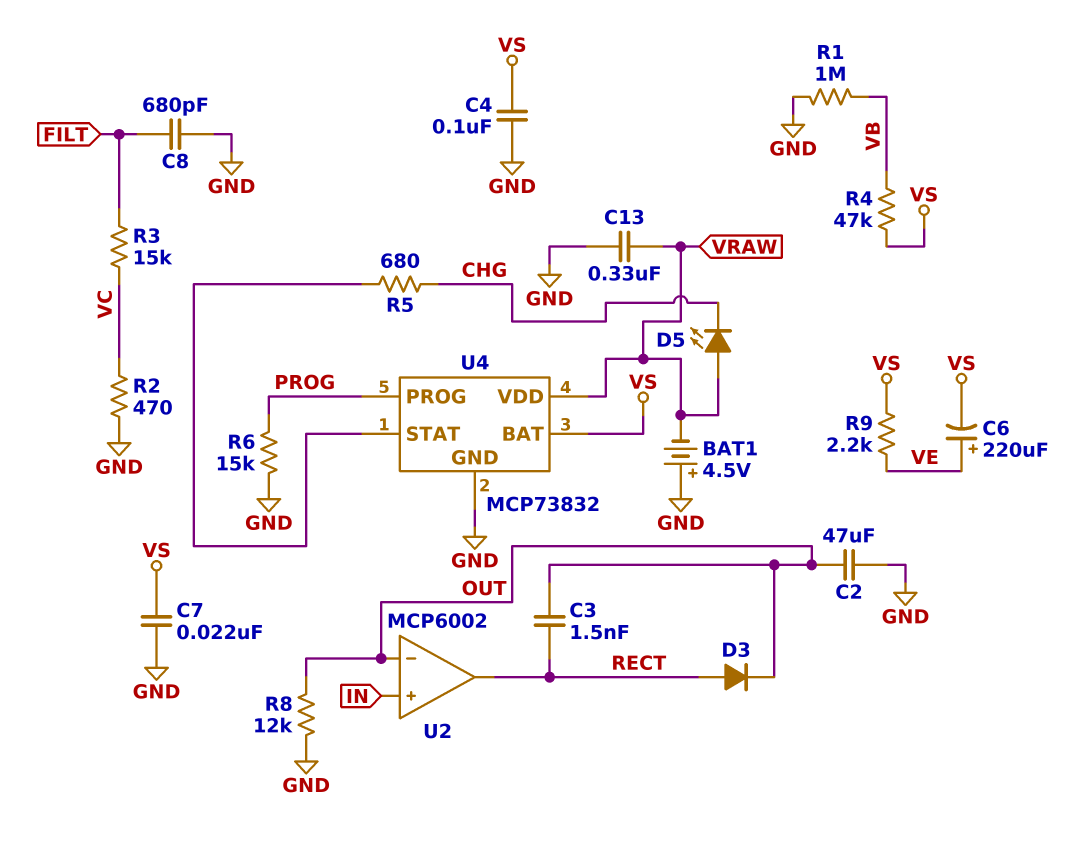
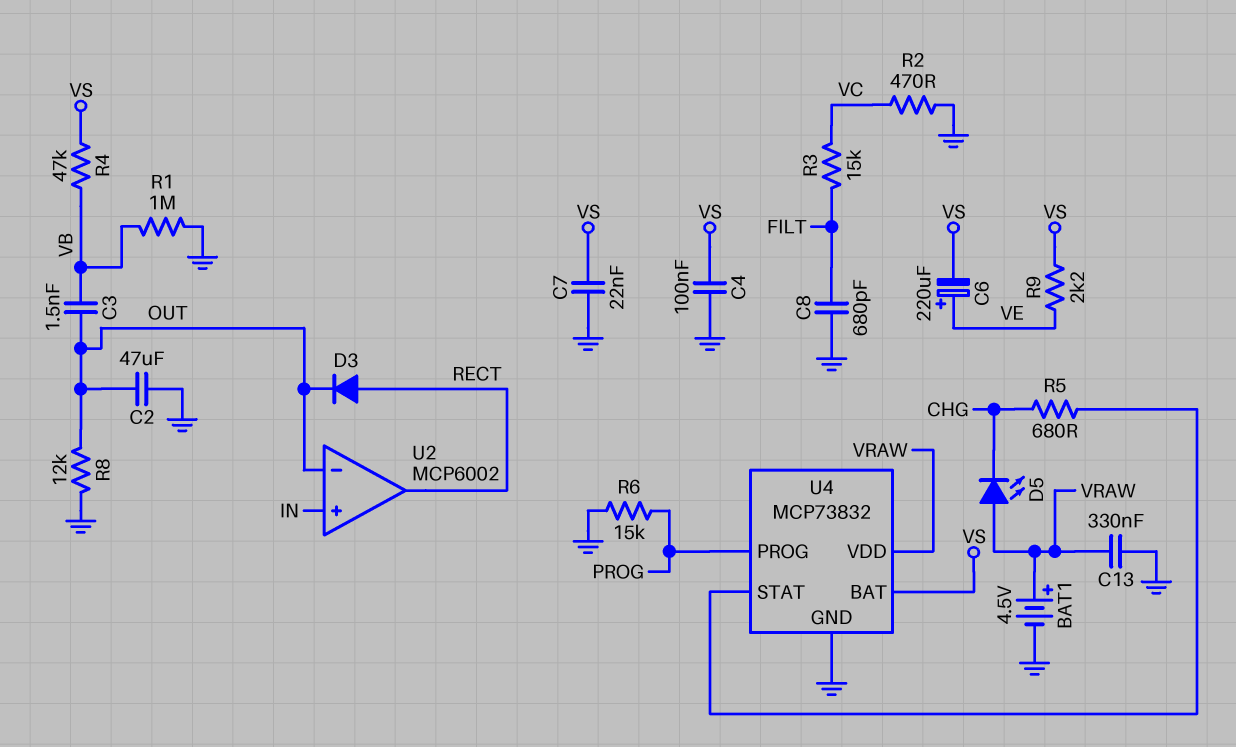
BAT1: 4.5V (plus GND, minus VRAW) -> 4.5V (plus VRAW, minus GND)
C3: 1.5nF (OUT, RECT) -> 1.5nF (OUT, VB)

